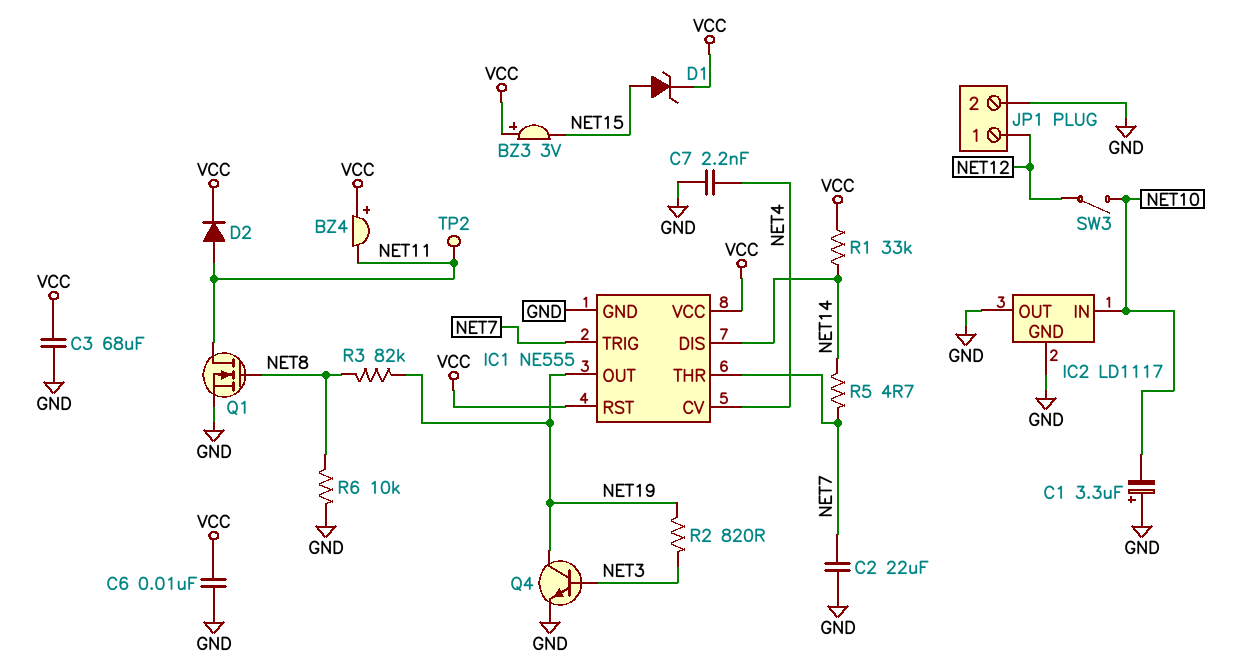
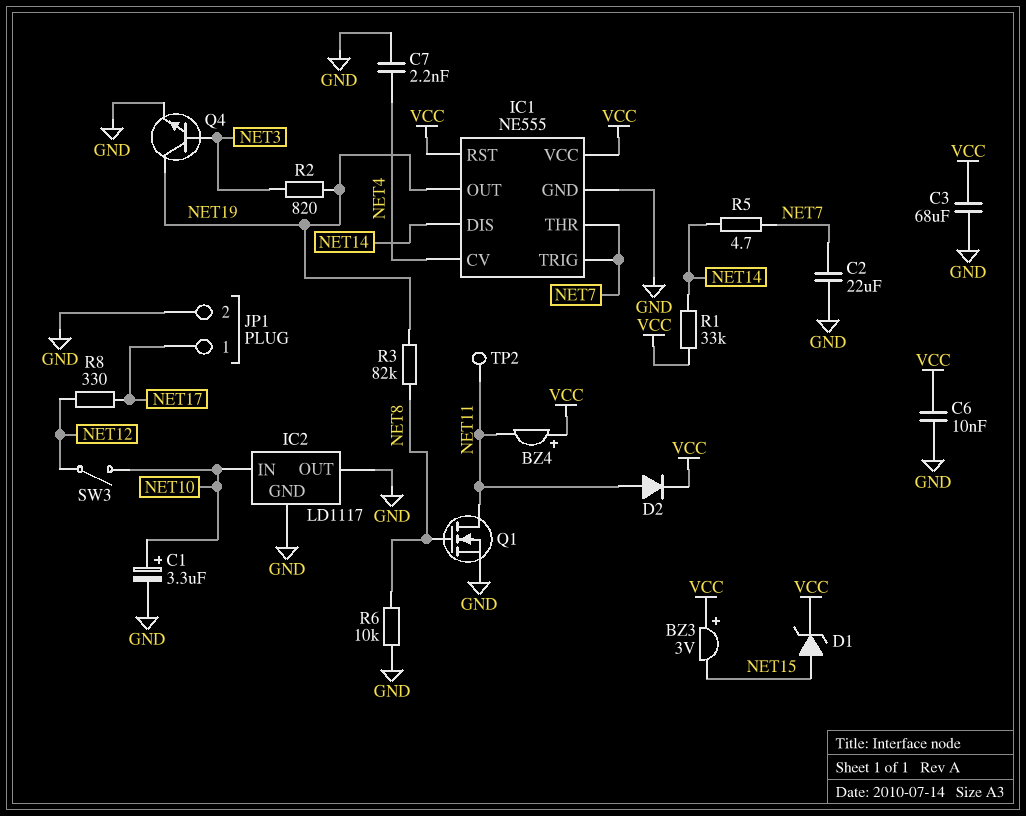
C1: 3.3uF (plus GND, minus NET10) -> 3.3uF (plus NET10, minus GND)
JP1 pin 1: NET12 -> NET17
R8: none -> 330 (NET12, NET17)

